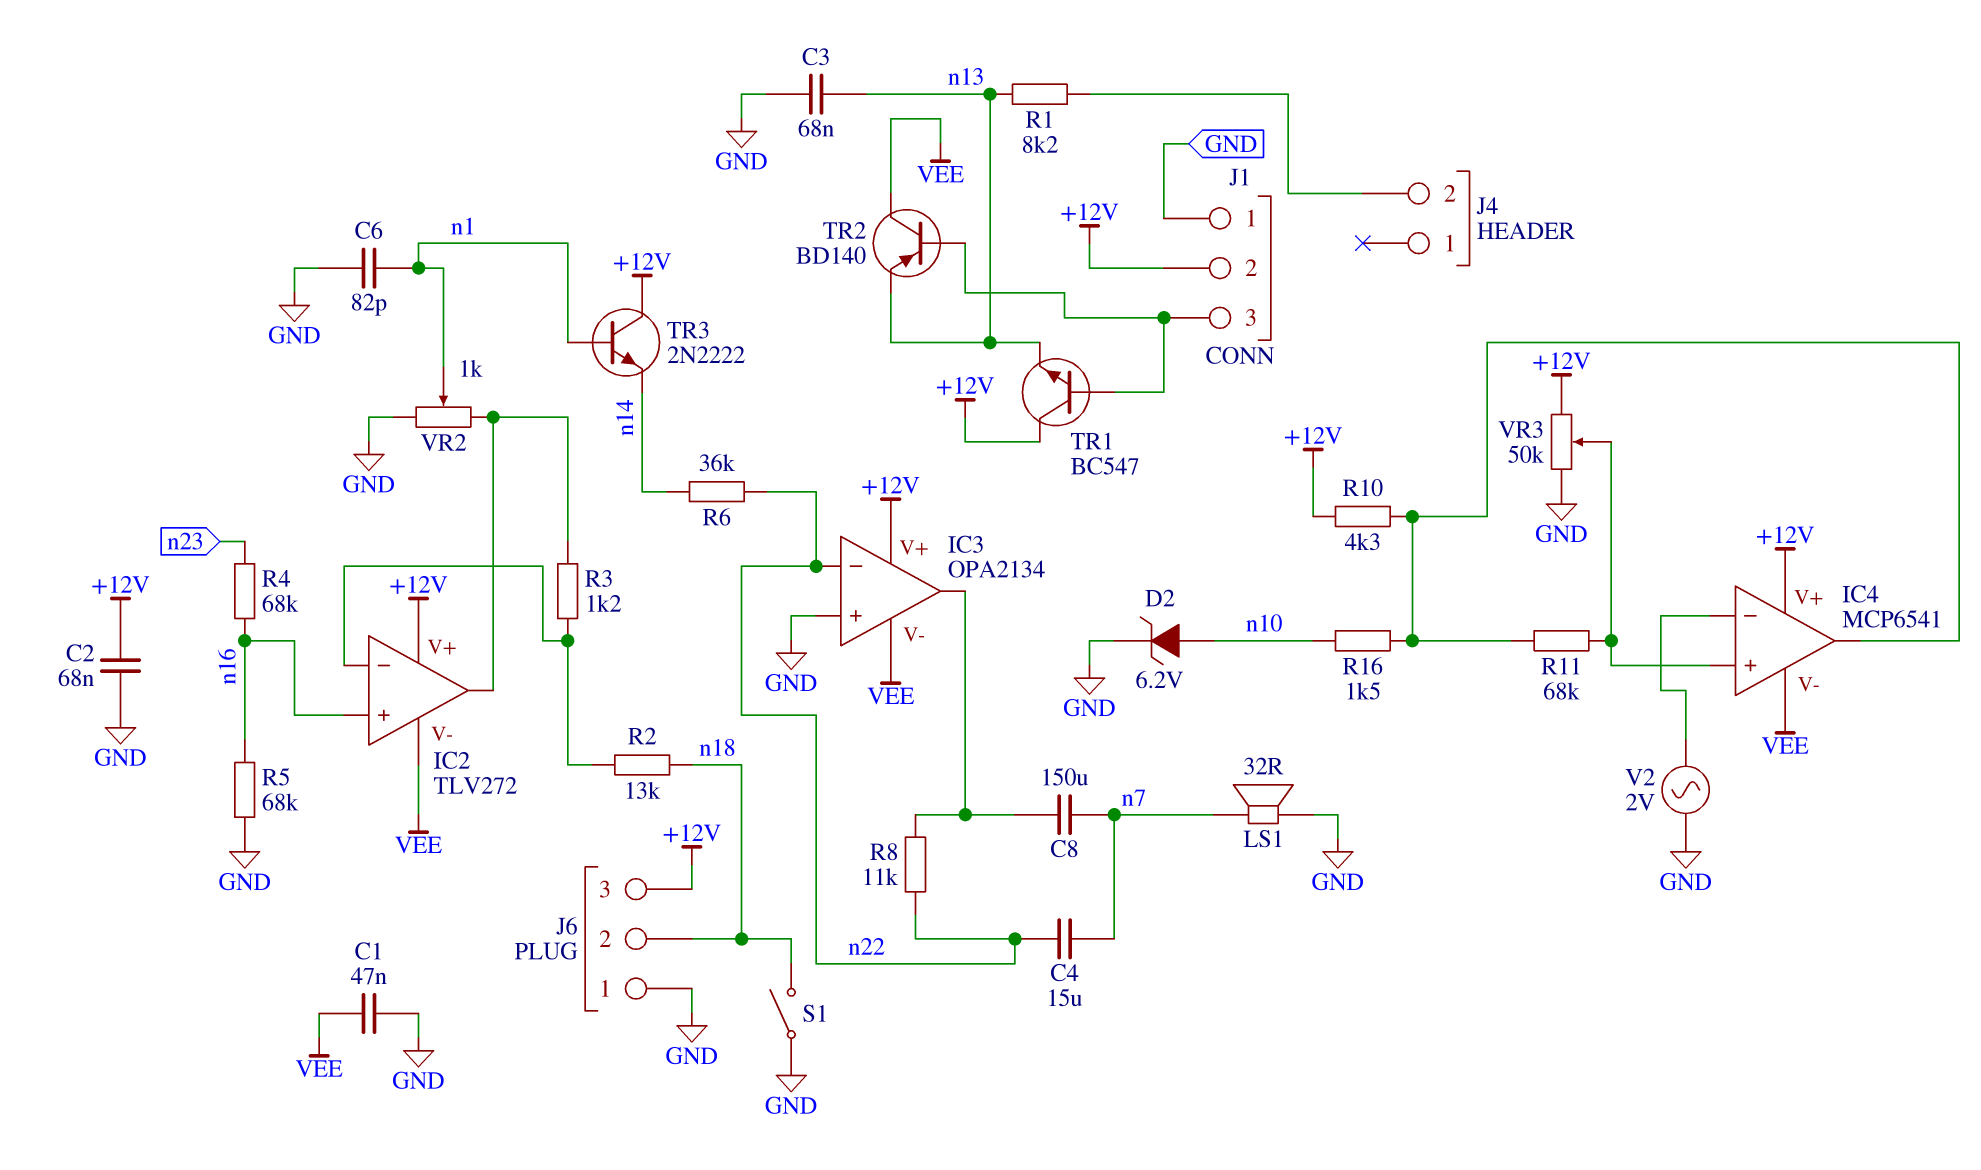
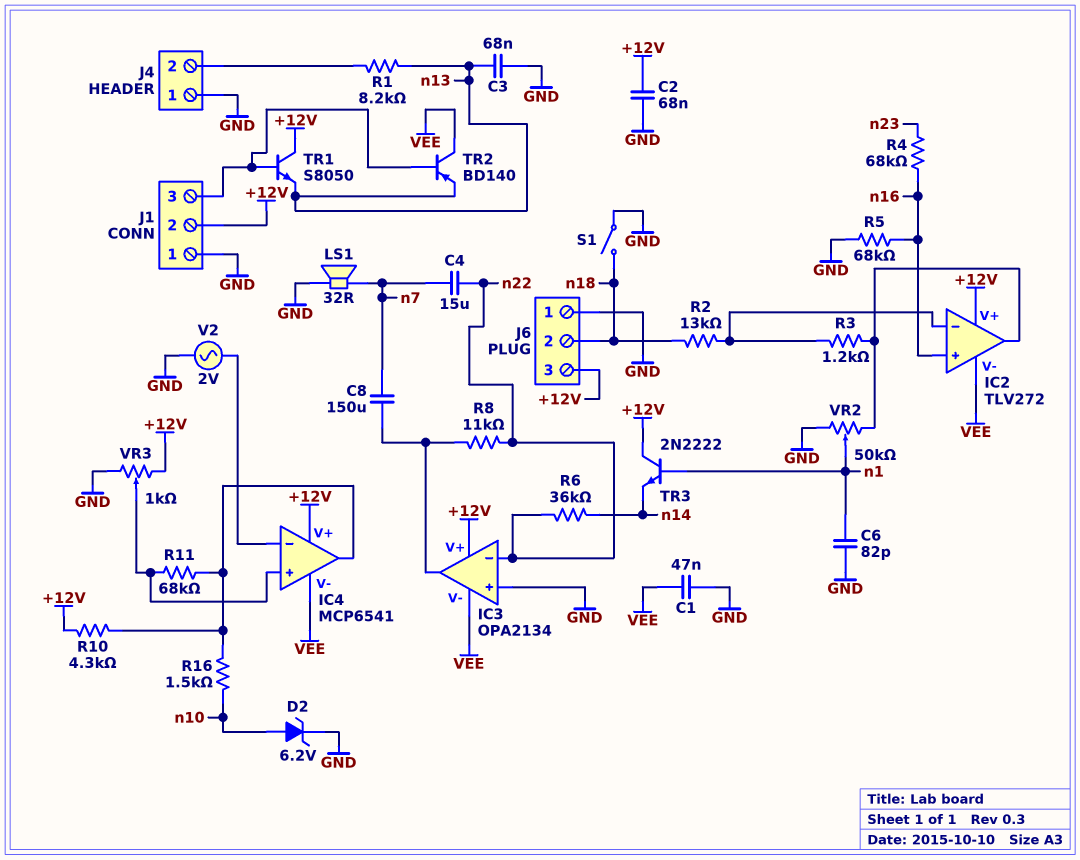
J4 pin 1: none -> GND
TR1: NPN BC547 (B J1/3, C +12V, E n13) -> NPN S8050 (B J1/3, C +12V, E n13)
VR2: 1k (GND, IC2/out, wiper n1) -> 50k (GND, IC2/out, wiper n1)
VR3: 50k (+12V, GND, wiper IC4/in+) -> 1k (+12V, GND, wiper IC4/in+)

